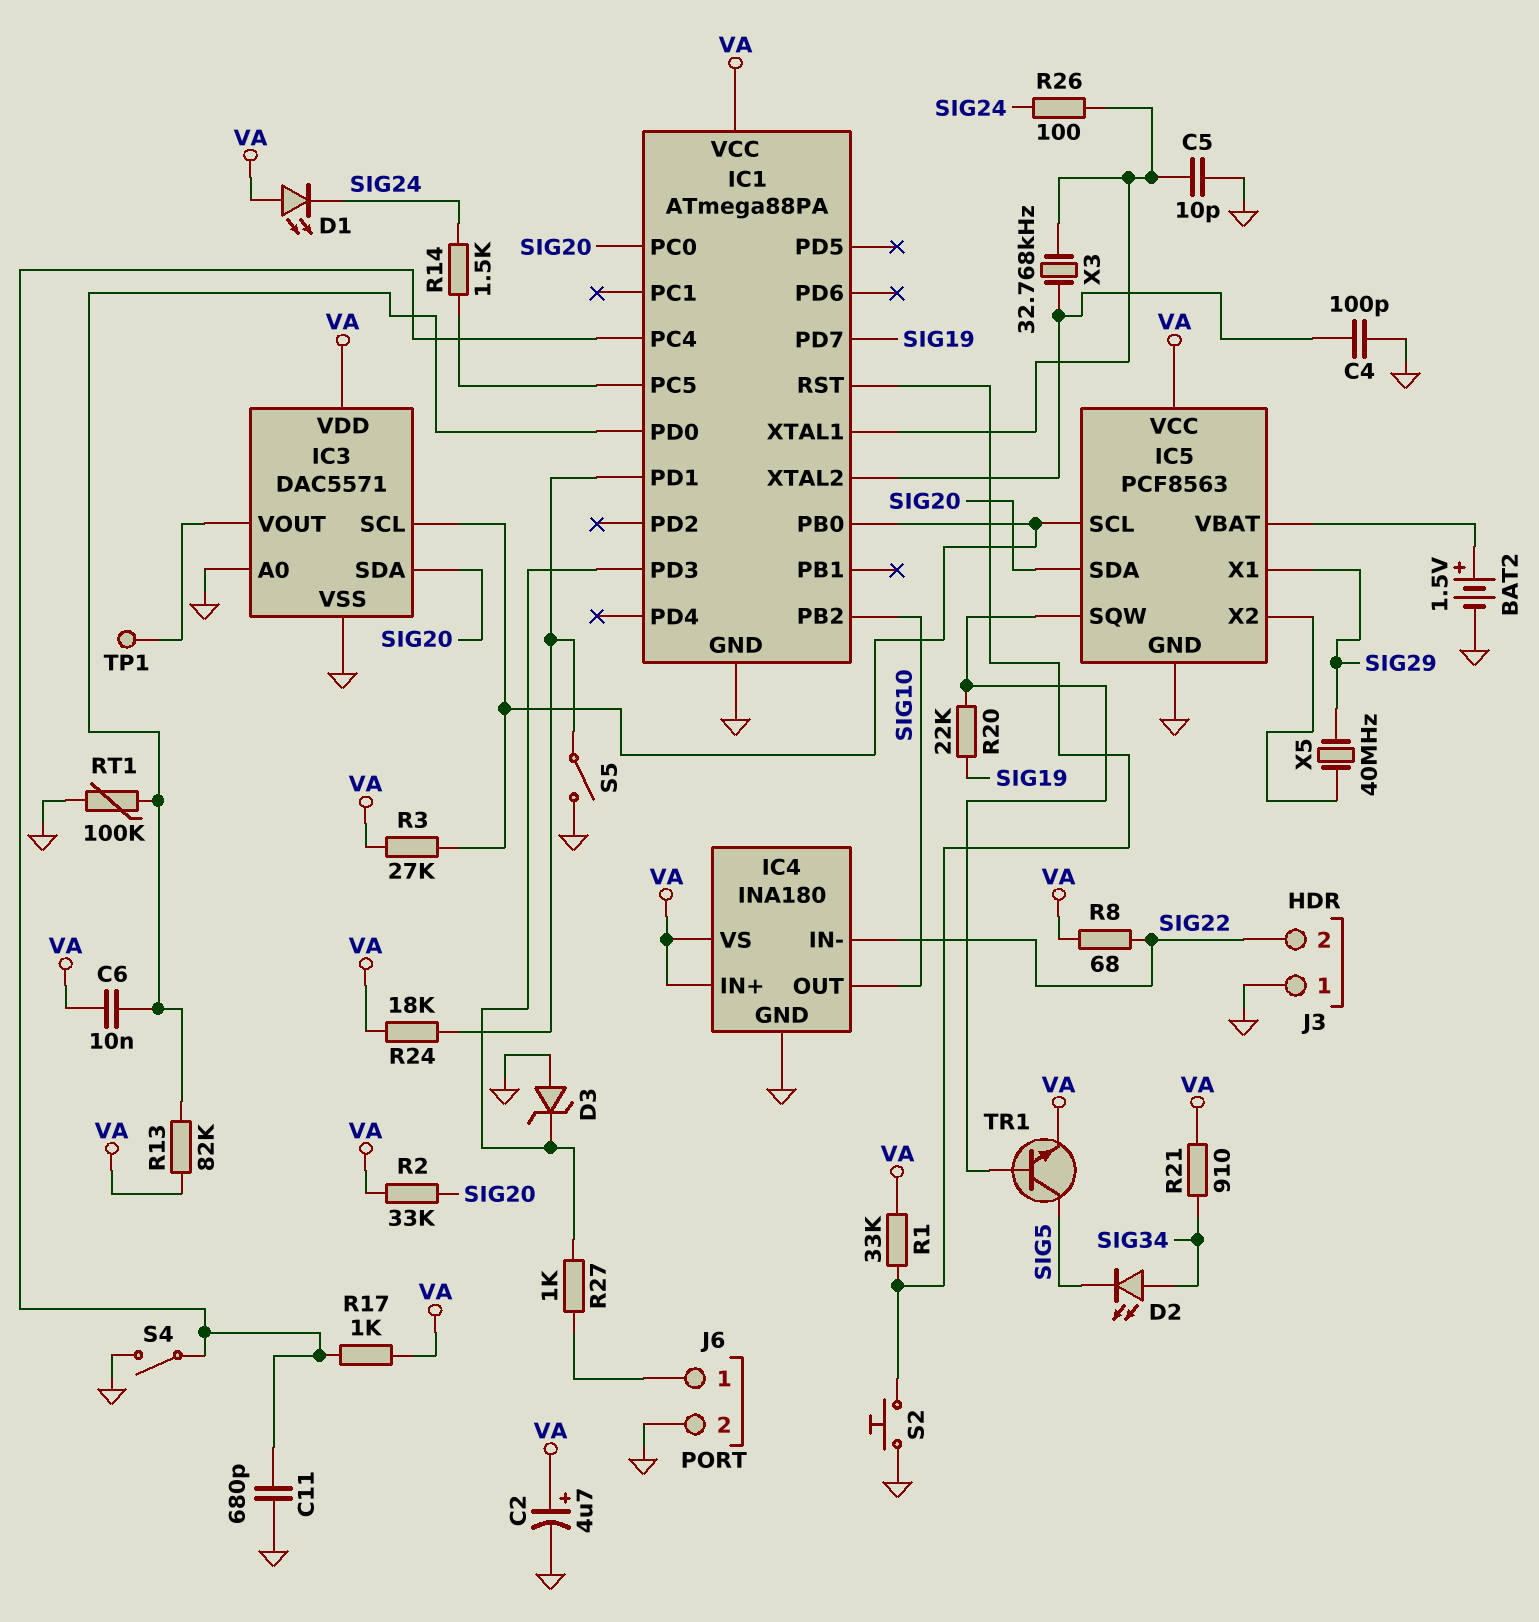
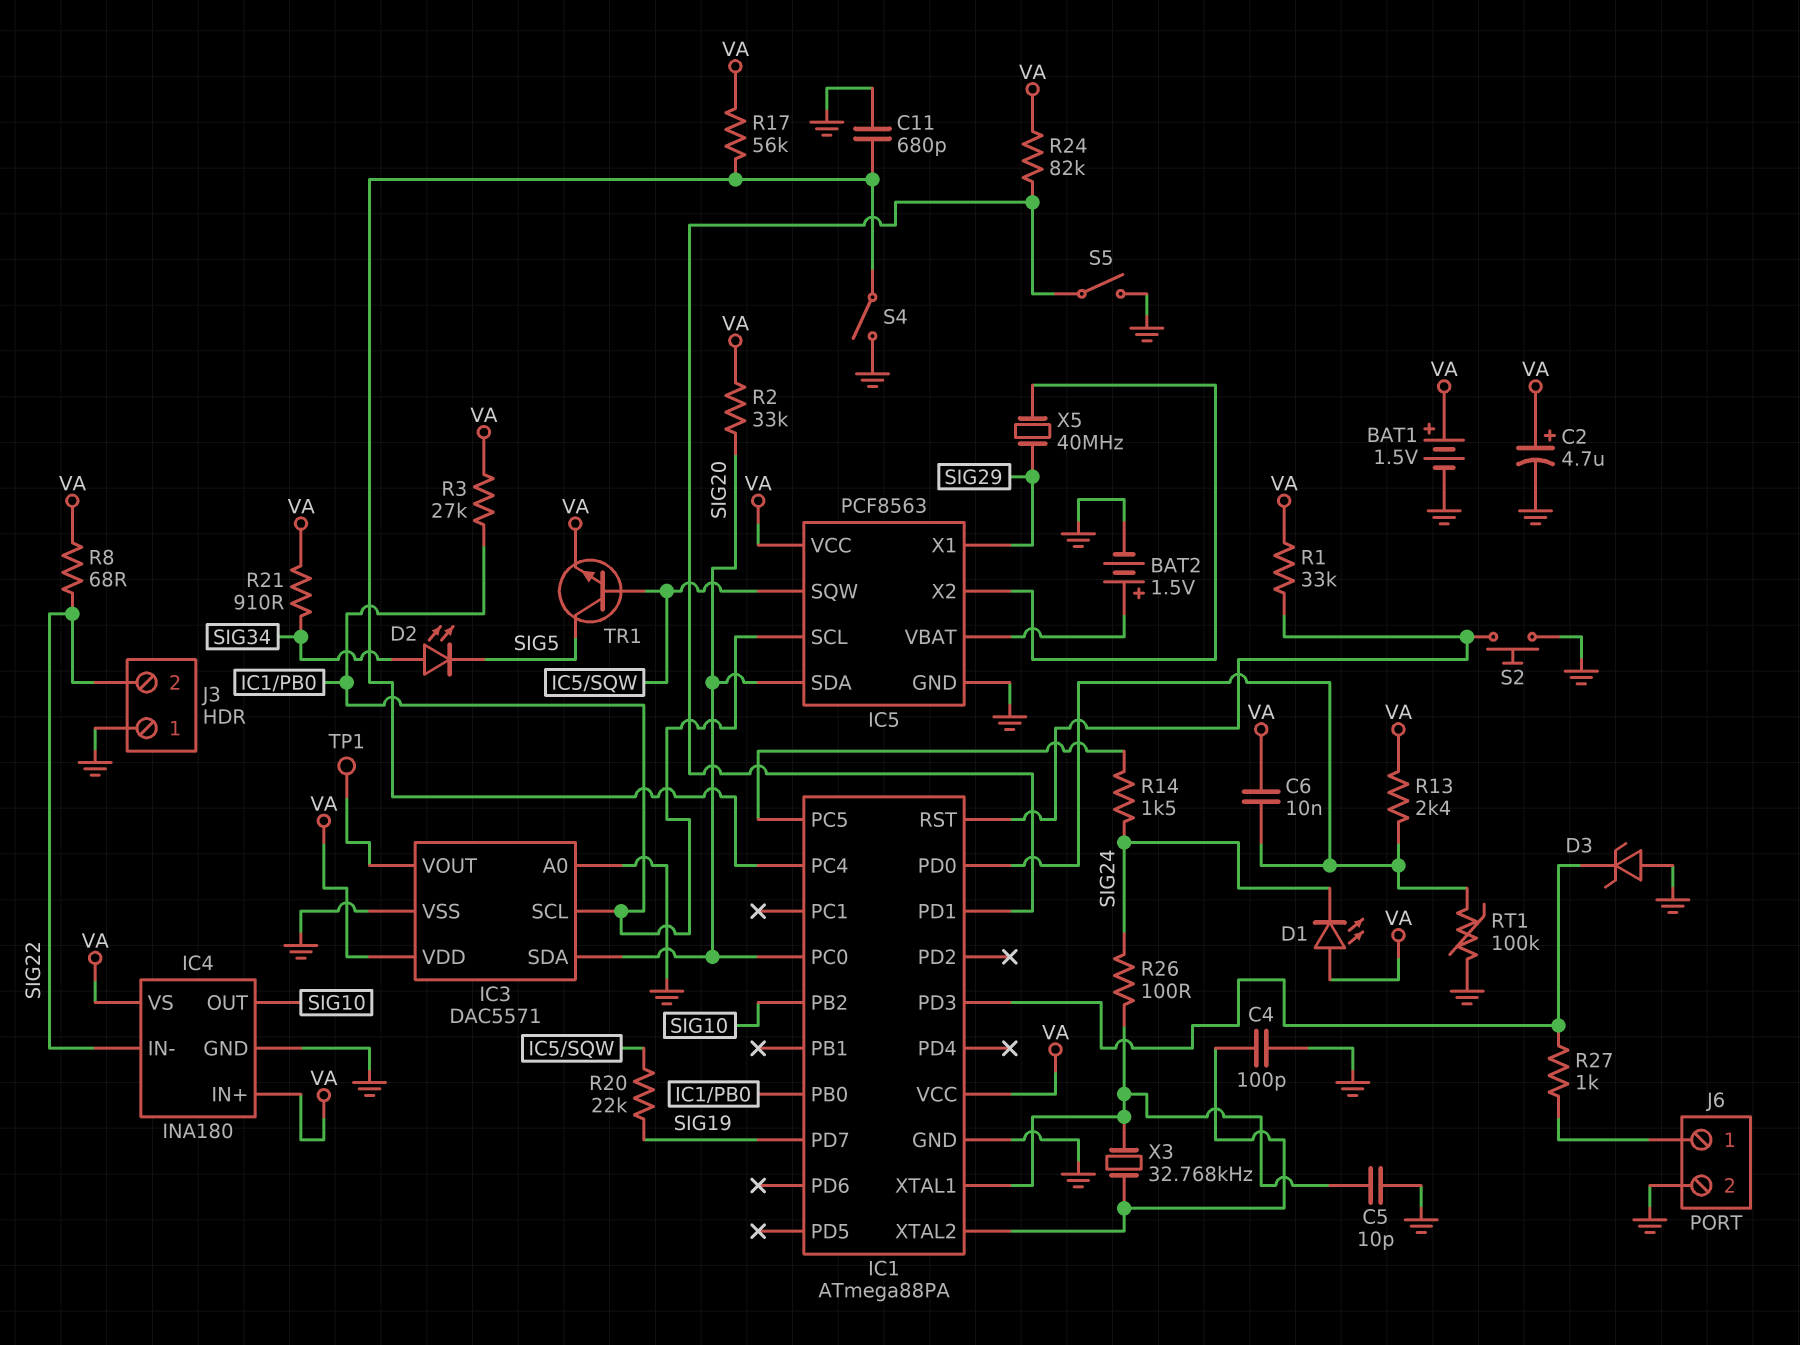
BAT1: none -> 1.5V (plus VA, minus GND)
R13: 82k (IC1/PD0, VA) -> 2.4k (IC1/PD0, VA)
R17: 1k (IC1/PC4, VA) -> 56k (IC1/PC4, VA)
R24: 18k (IC1/PD1, VA) -> 82k (IC1/PD1, VA)

